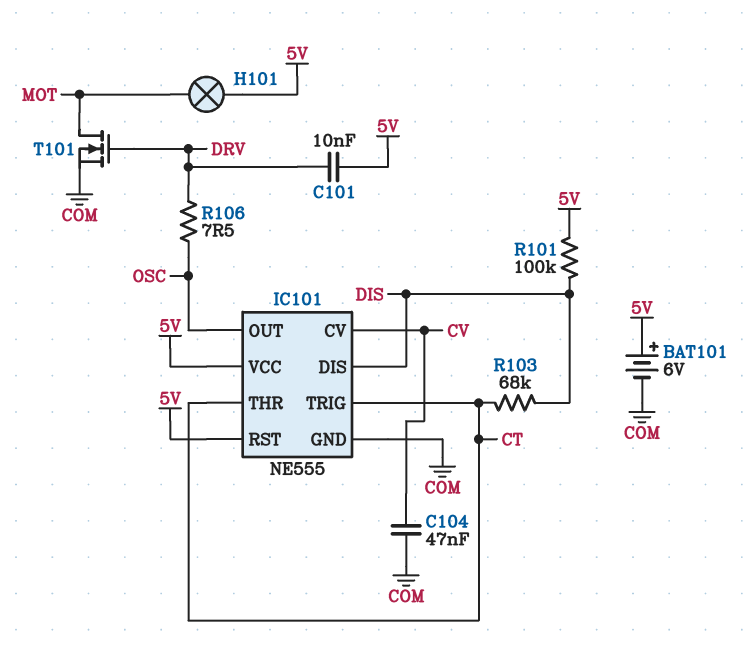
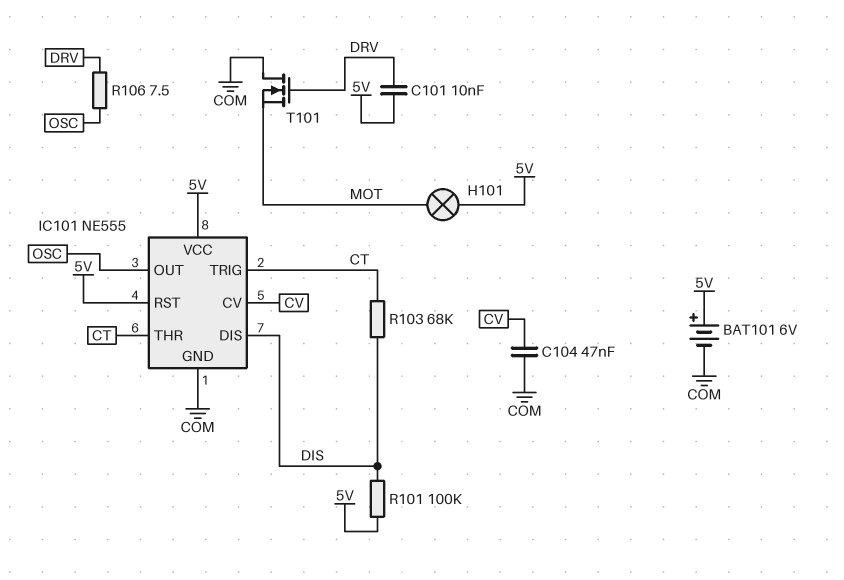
T101: NMOS (G DRV, D MOT, S COM) -> NMOS (G DRV, D COM, S MOT)

